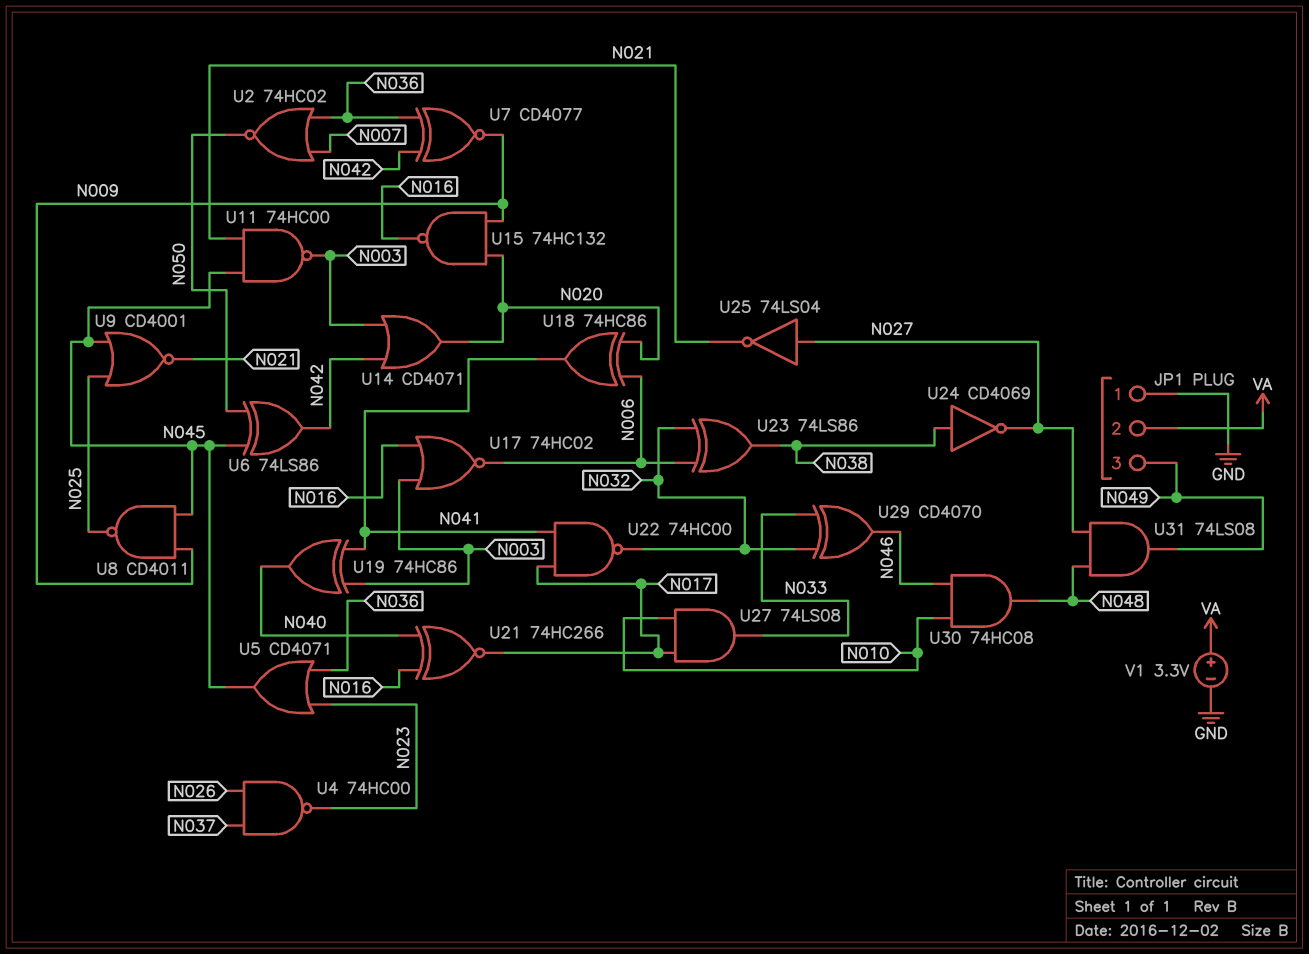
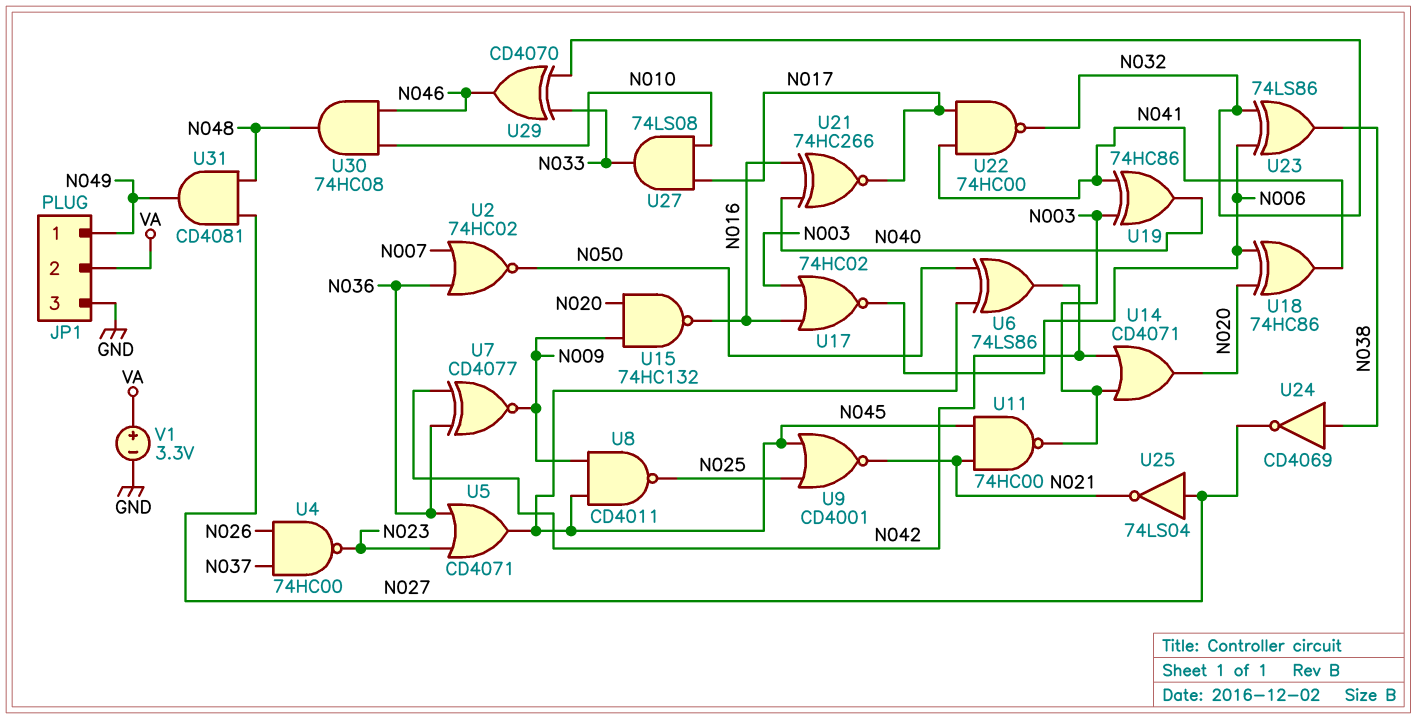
JP1 pin 1: GND -> N049
JP1 pin 3: N049 -> GND
U31: AND 74LS08 (in N027, in N048, out N049) -> AND CD4081 (in N027, in N048, out N049)

